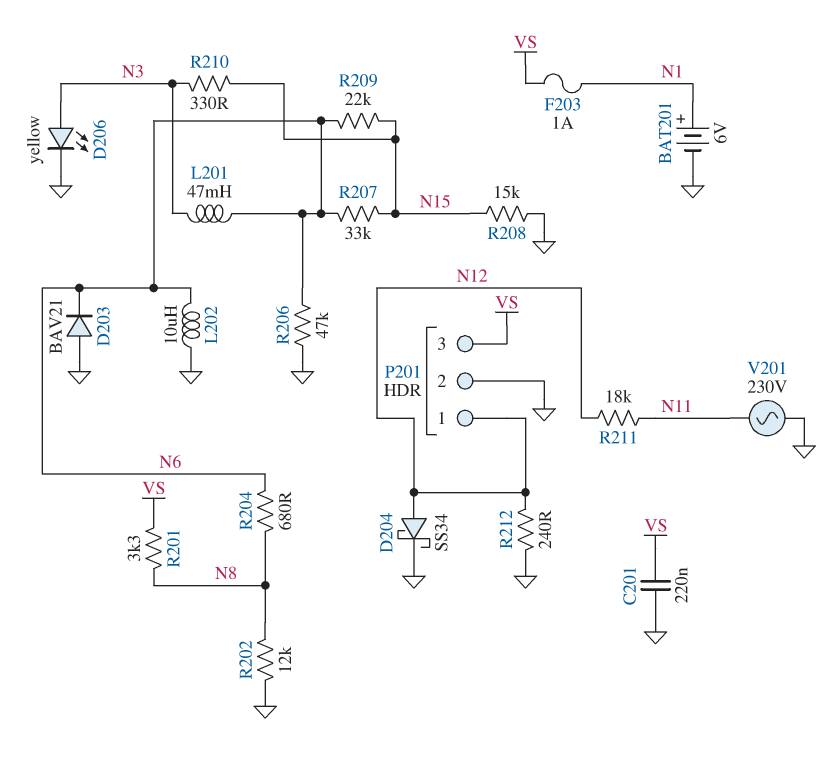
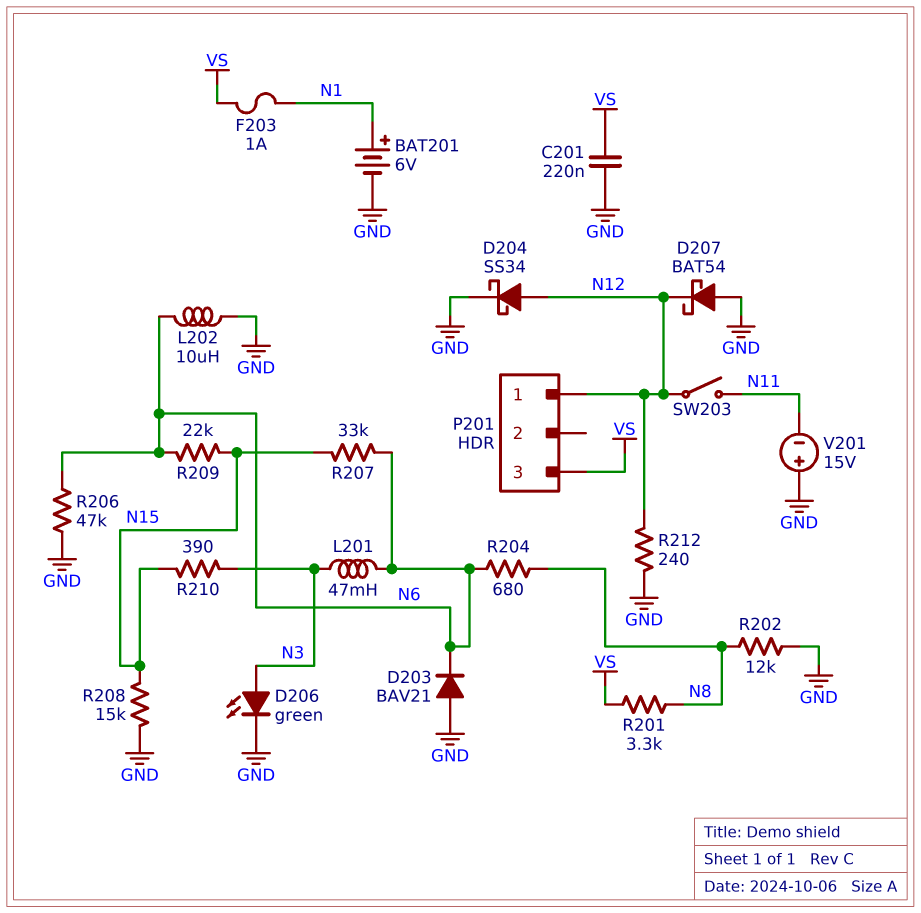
D206: LED yellow (A N3, K GND) -> LED green (A N3, K GND)
D207: none -> schottky BAT54 (A GND, K N12)
P201 pin 2: GND -> none
R210: 330 (N3, N15) -> 390 (N3, N15)
R211: 18k (N11, N12) -> none
SW203: none -> switch (N11, N12)
V201: AC 230V (GND, N11) -> 15V (plus GND, minus N11)

